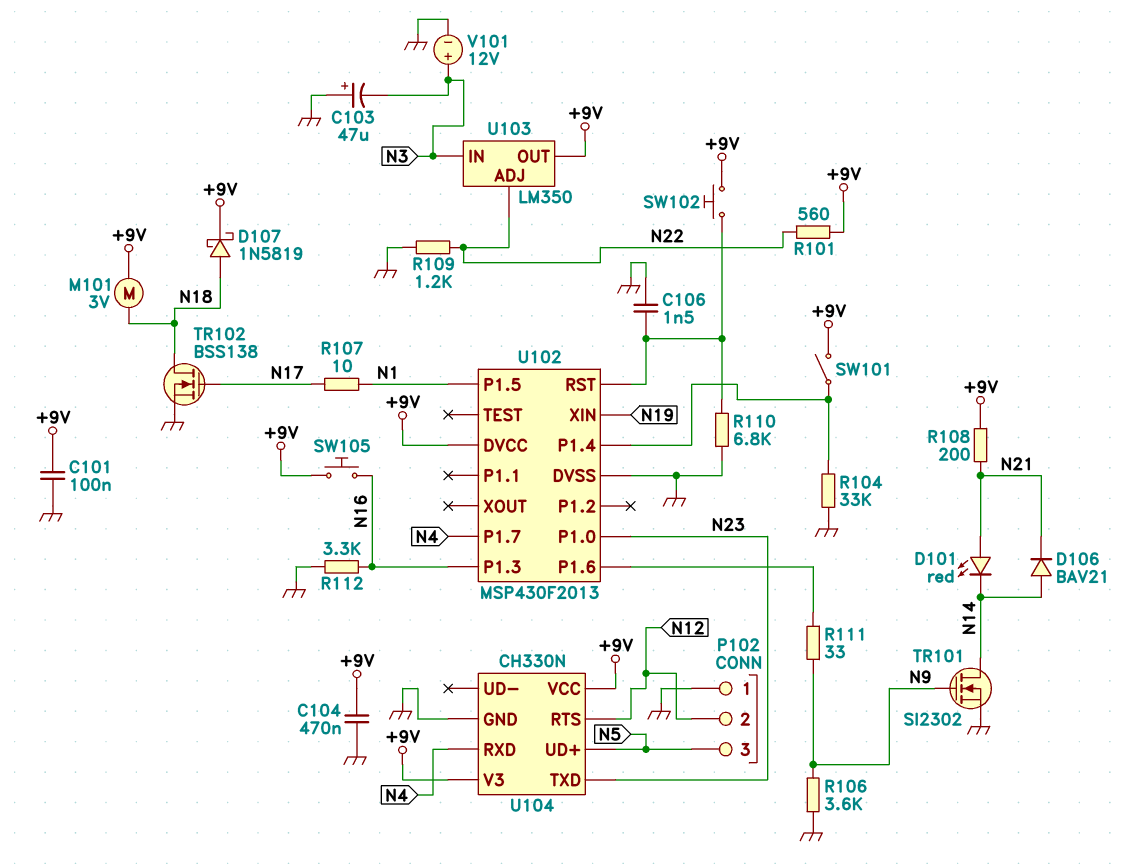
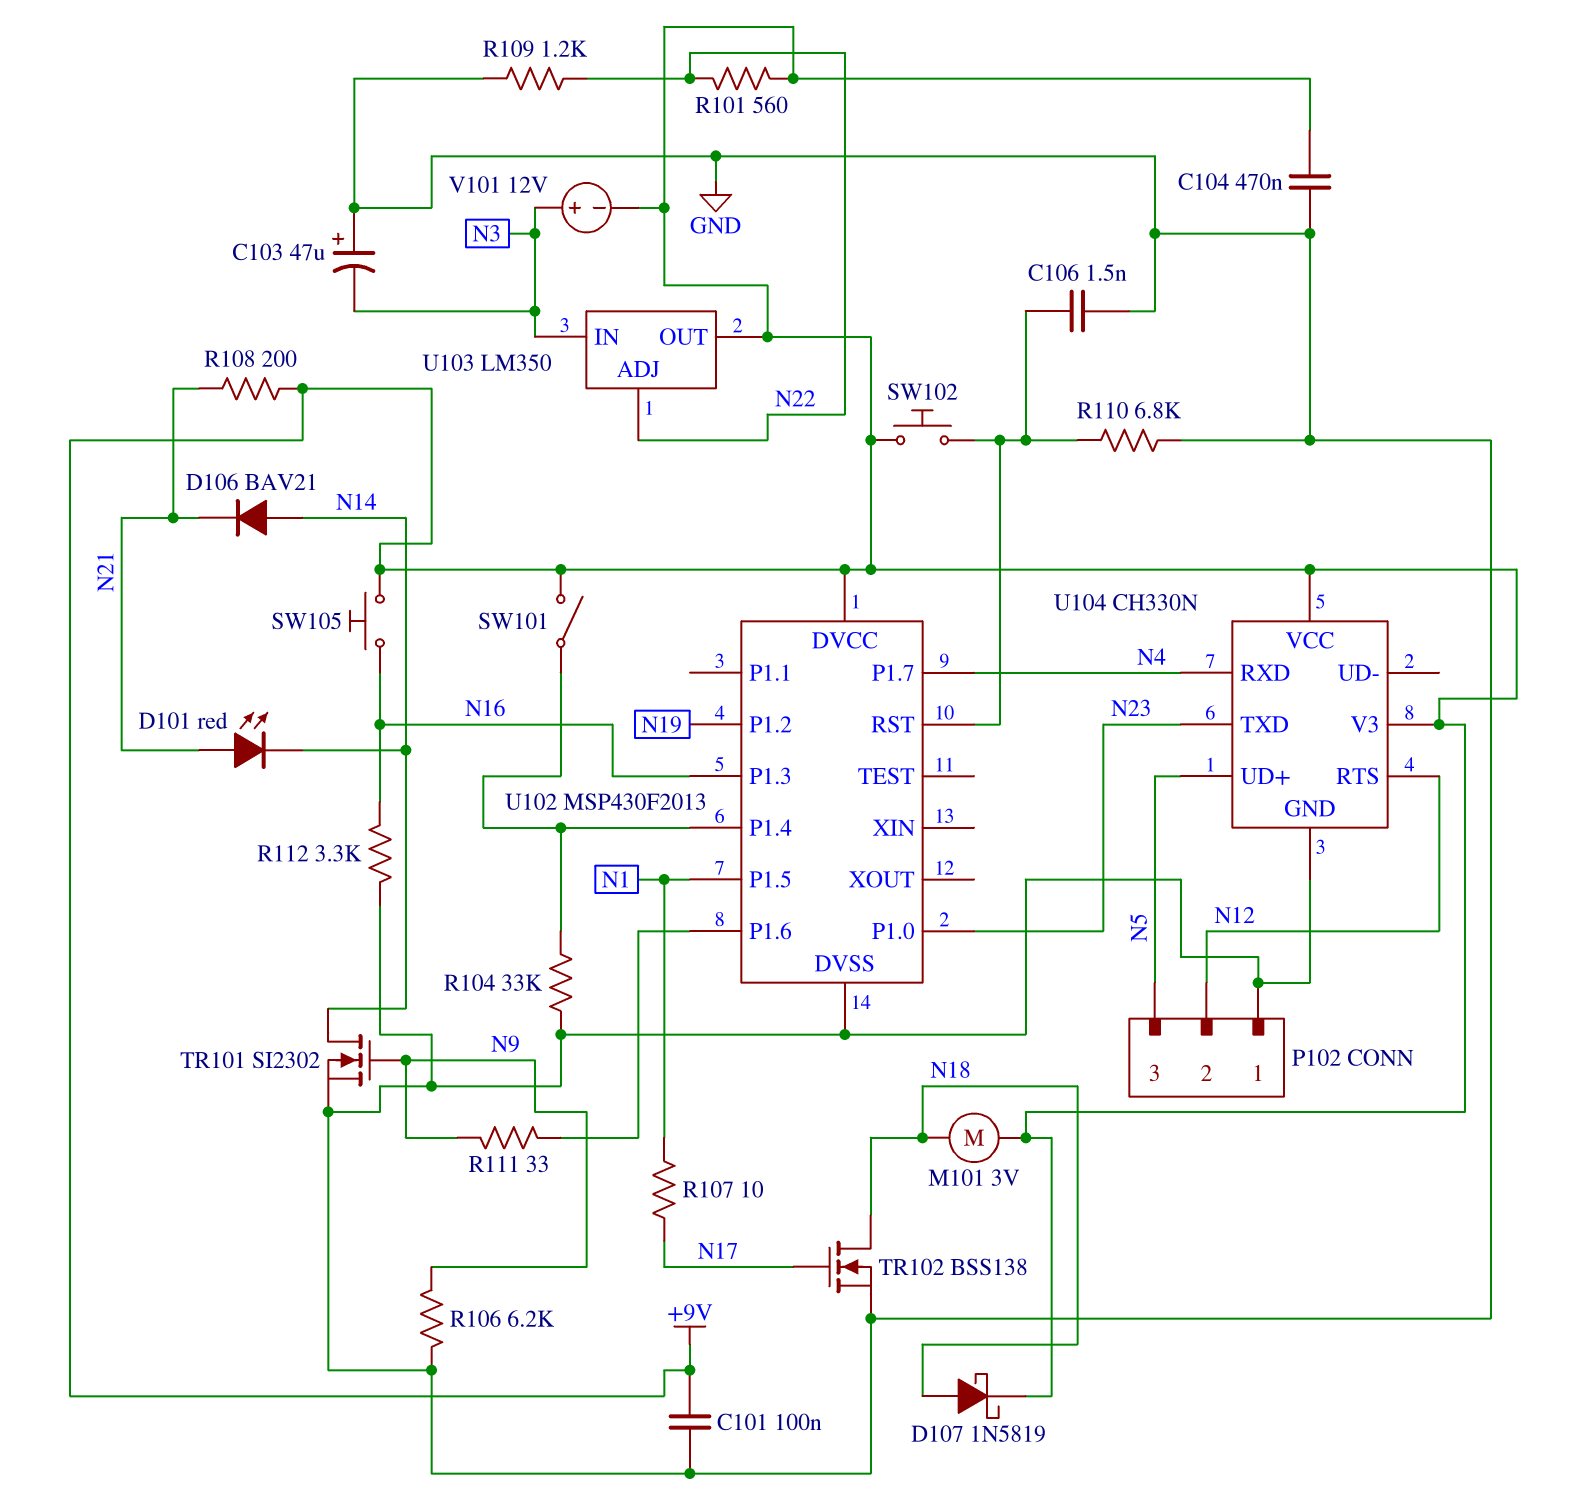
R106: 3.6k (GND, N9) -> 6.2k (GND, N9)
U102 pin P1.2: none -> N19
U102 pin XIN: N19 -> none
V101: 12V (plus N3, minus GND) -> 12V (plus N3, minus +9V)

